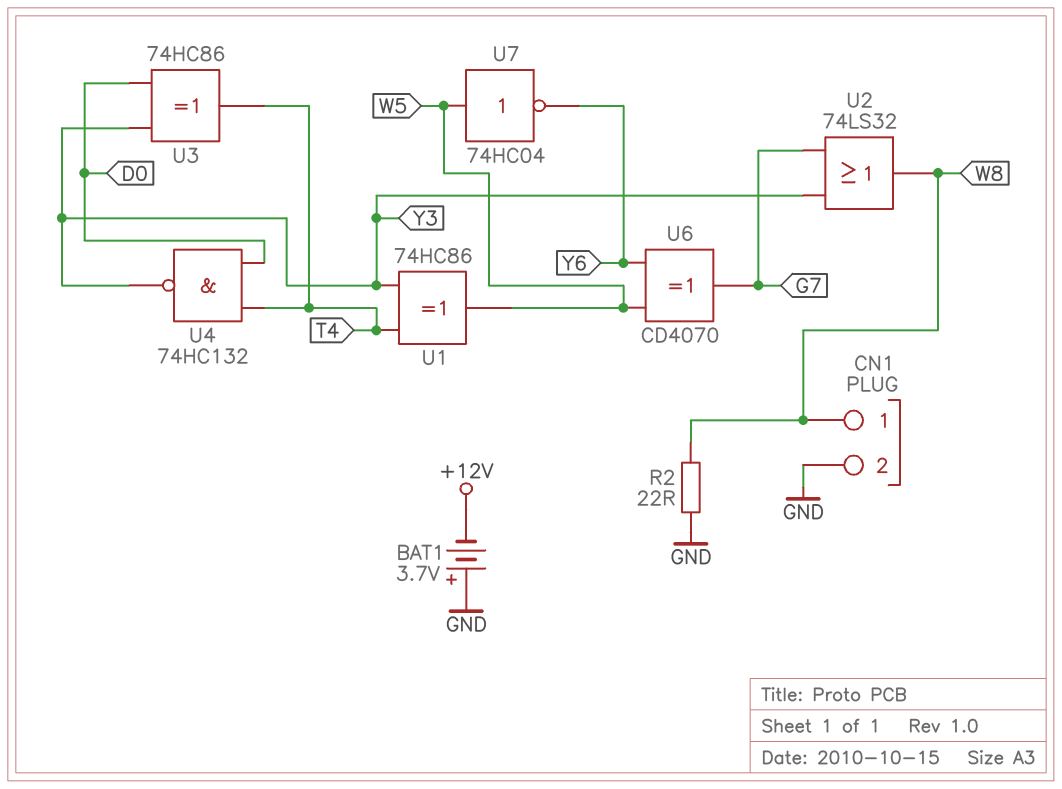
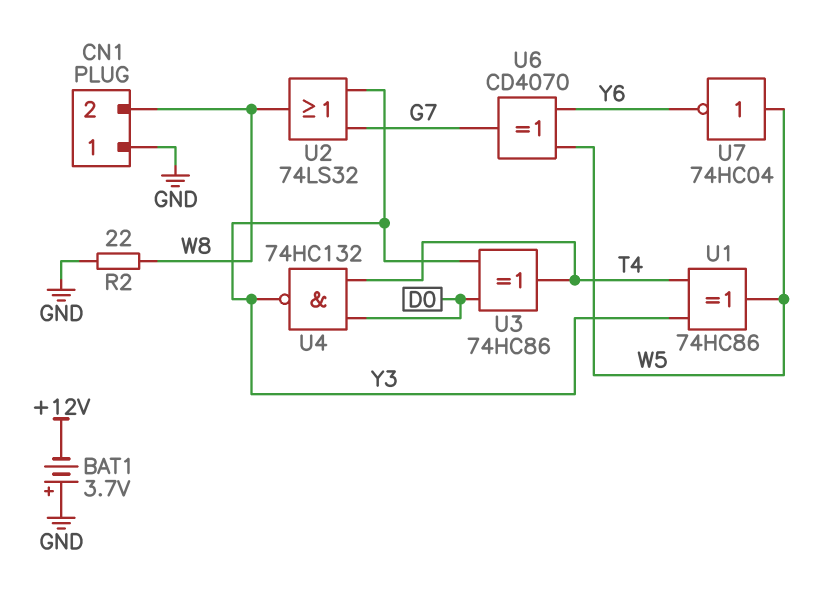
CN1 pin 1: W8 -> GND
CN1 pin 2: GND -> W8

